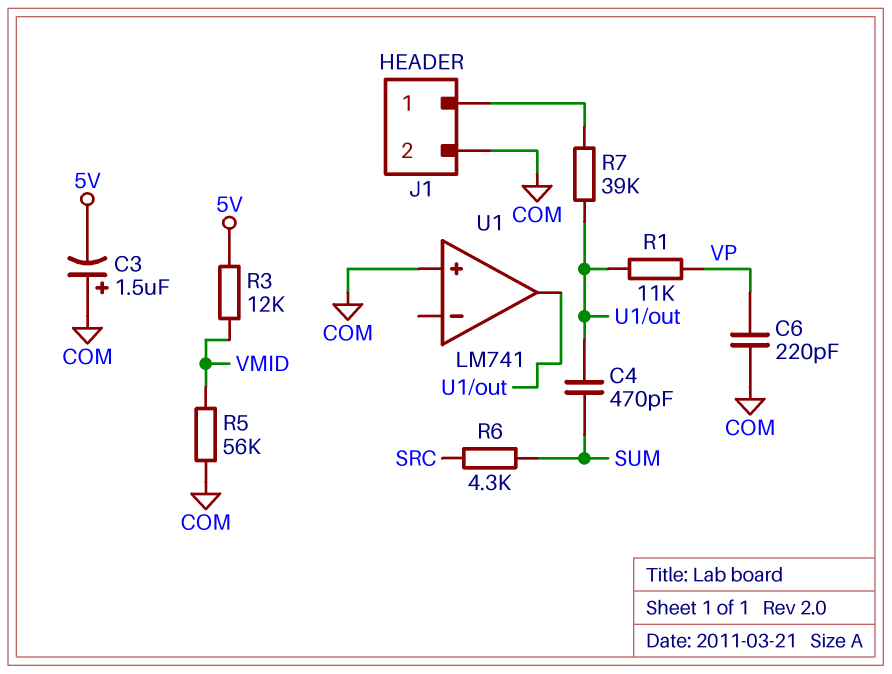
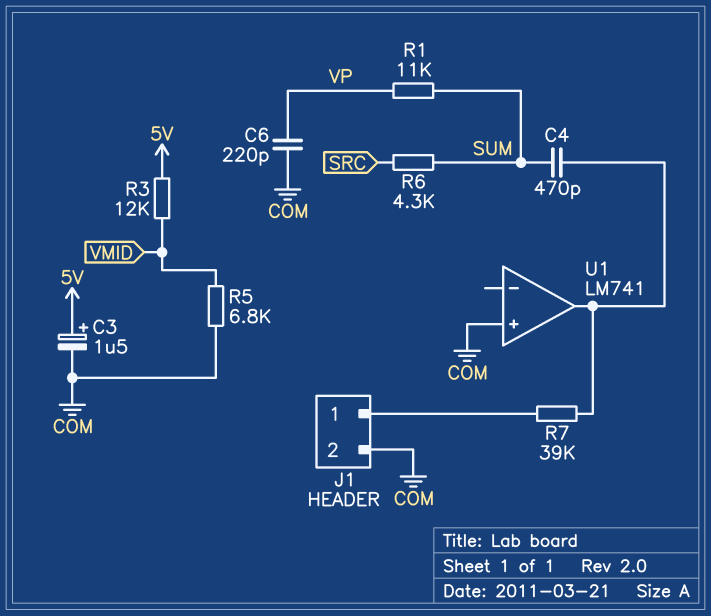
C3: 1.5uF (plus COM, minus 5V) -> 1.5uF (plus 5V, minus COM)
R1: 11k (U1/out, VP) -> 11k (SUM, VP)
R5: 56k (COM, VMID) -> 6.8k (COM, VMID)

